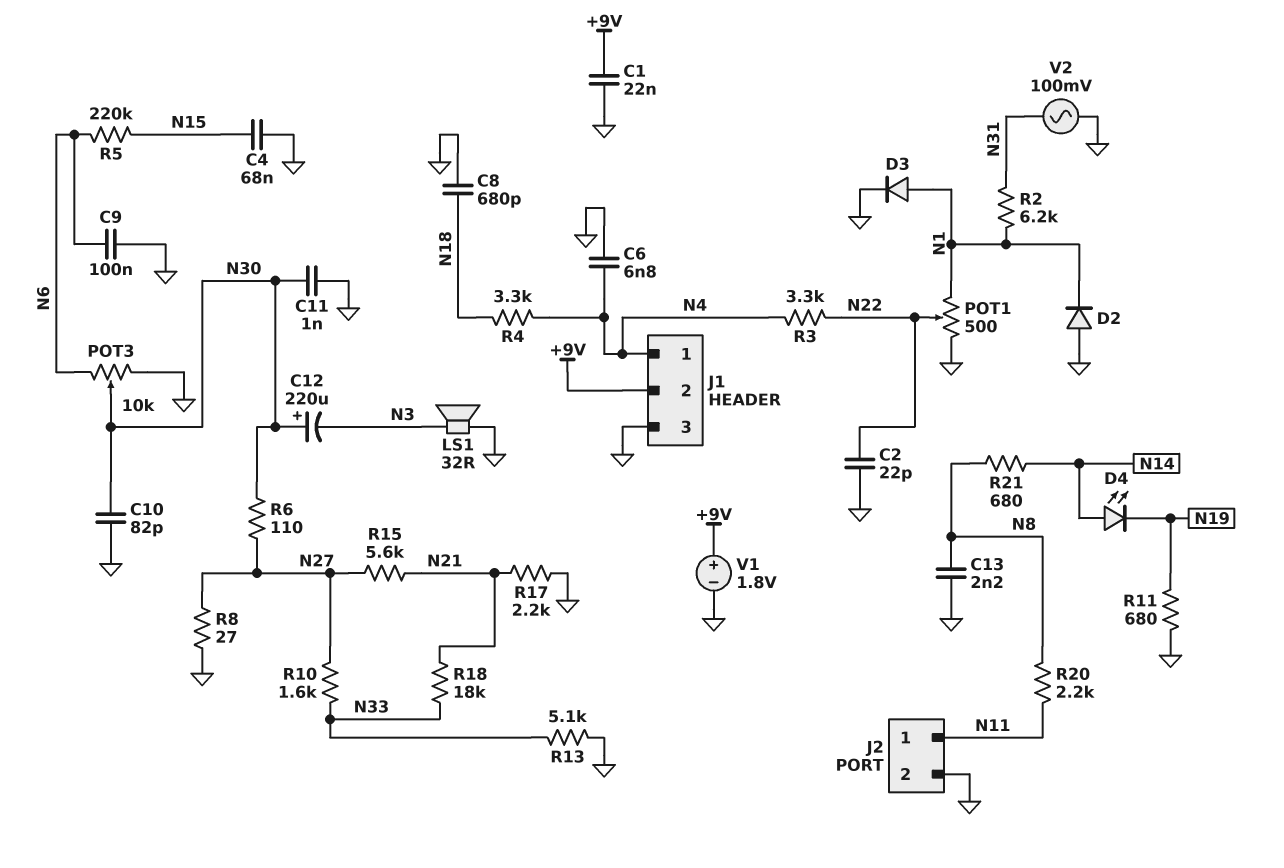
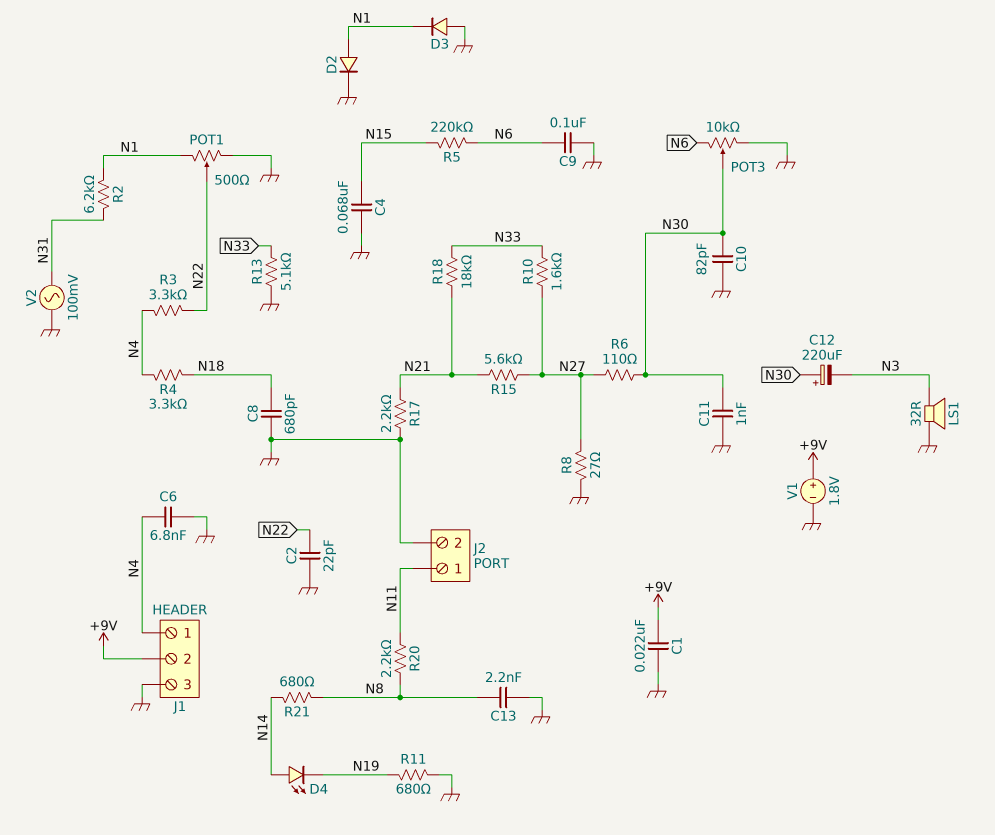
D2: diode (A GND, K N1) -> diode (A N1, K GND)
D3: diode (A N1, K GND) -> diode (A GND, K N1)

